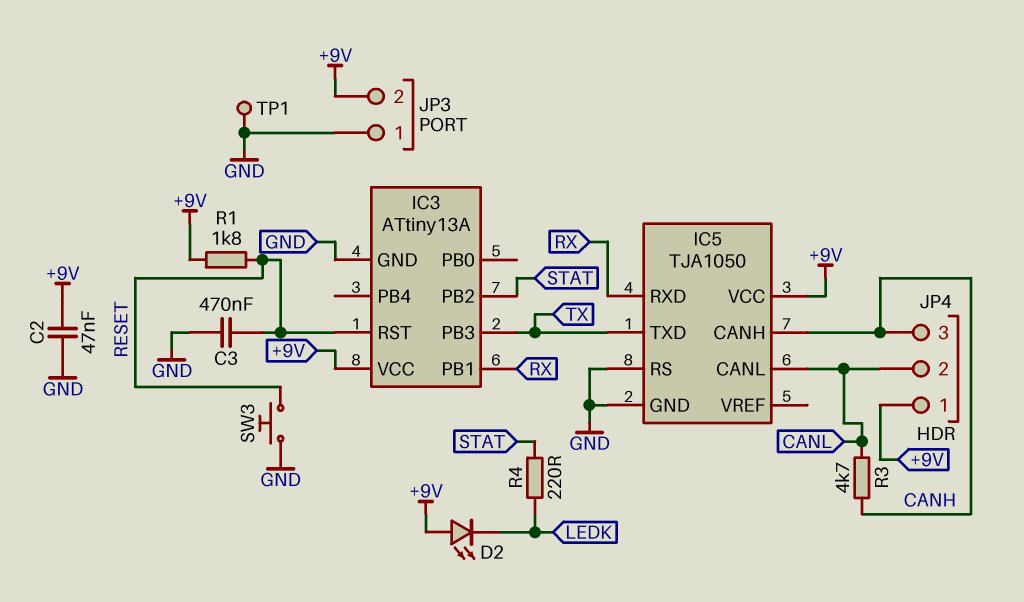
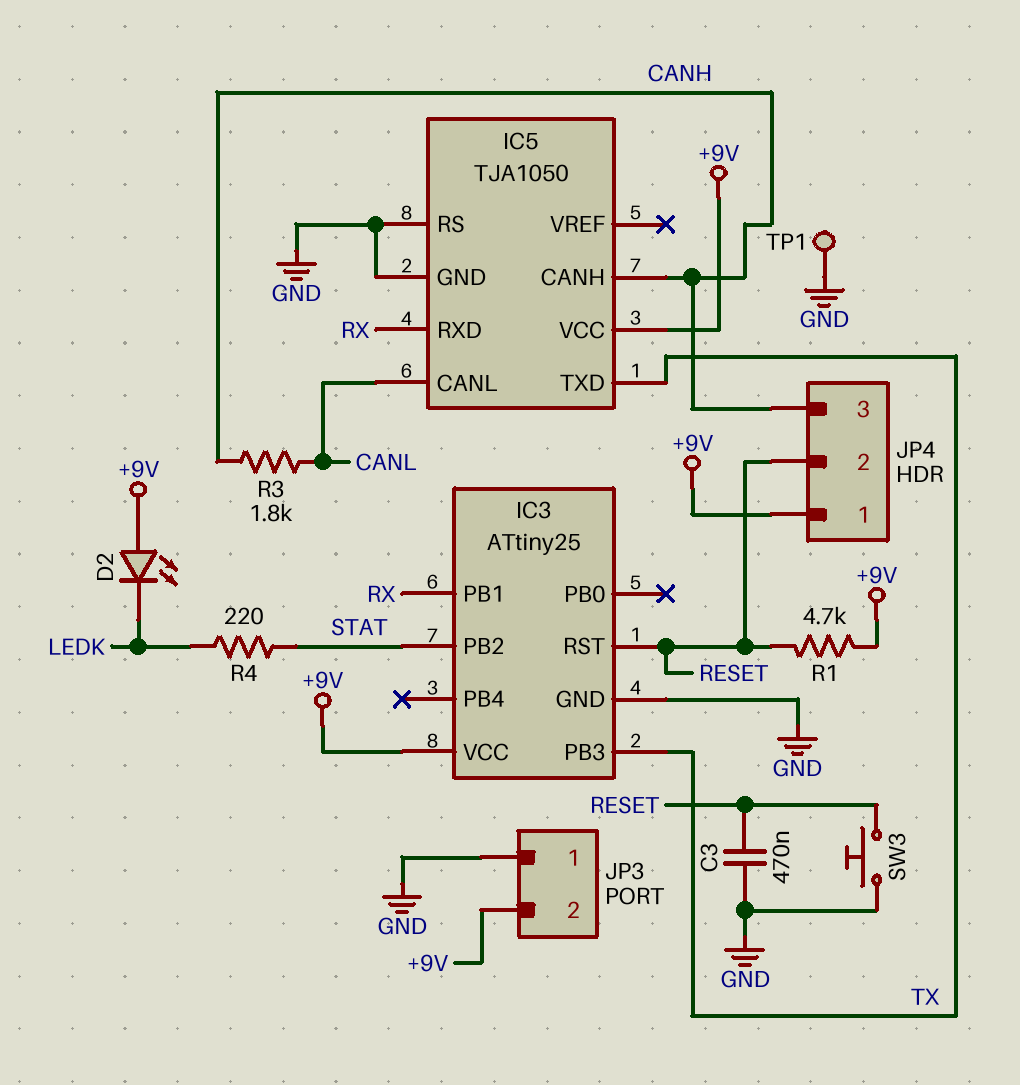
C2: 47nF (+9V, GND) -> none
IC3: ATtiny13A -> ATtiny25
JP4 pin 2: CANL -> RESET
R1: 1.8k (+9V, RESET) -> 4.7k (+9V, RESET)
R3: 4.7k (CANH, CANL) -> 1.8k (CANH, CANL)

